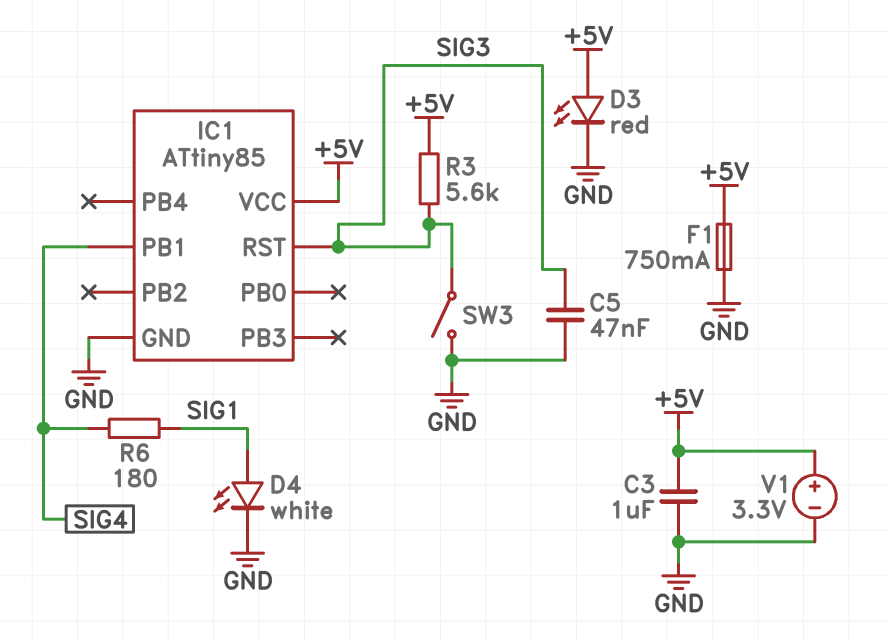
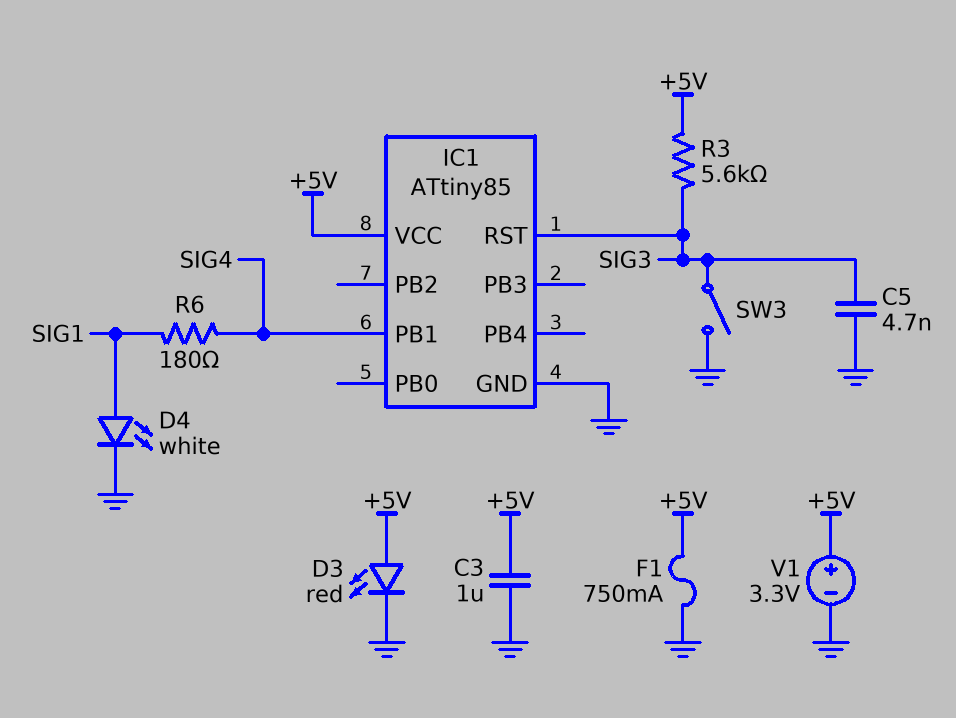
C5: 47nF (GND, SIG3) -> 4.7nF (GND, SIG3)

